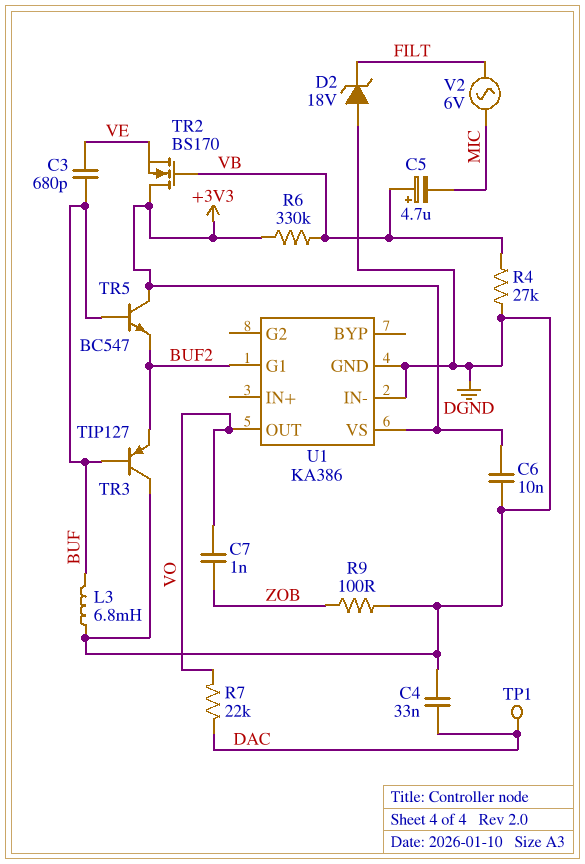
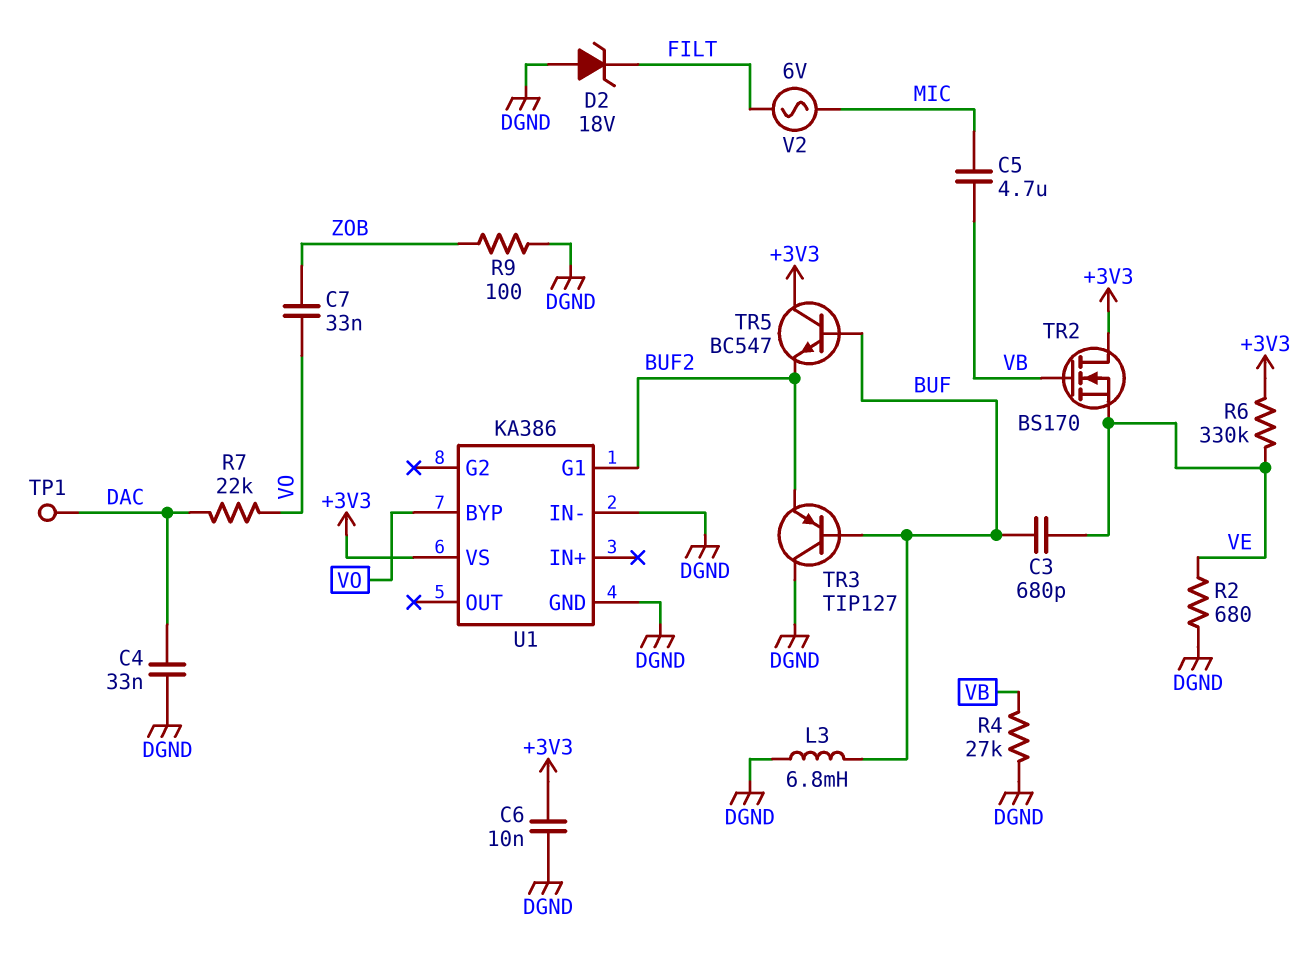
C5: 4.7uF (plus VB, minus MIC) -> 4.7uF (MIC, VB)
C7: 1nF (VO, ZOB) -> 33nF (VO, ZOB)
R2: none -> 680 (DGND, VE)
R6: 330k (+3V3, VB) -> 330k (+3V3, VE)
U1 pin BYP: none -> VO
U1 pin OUT: VO -> none

